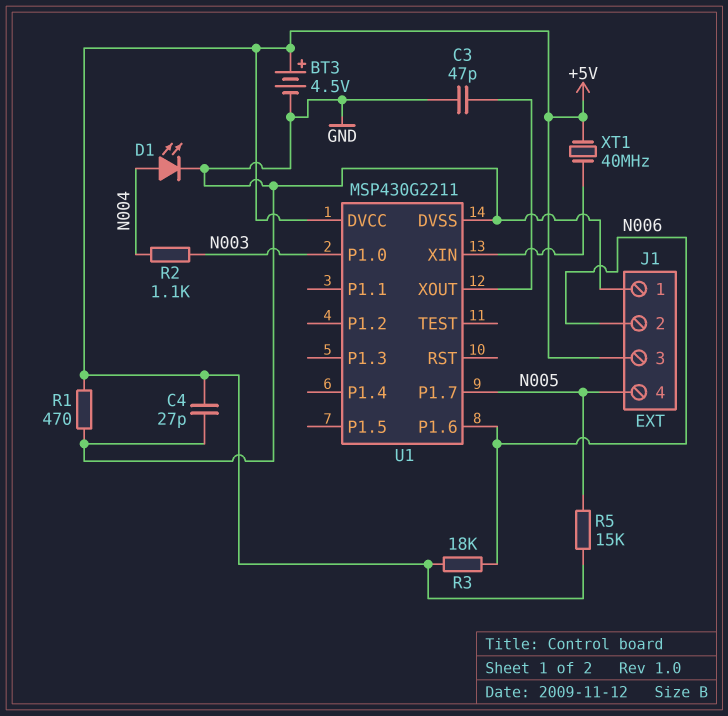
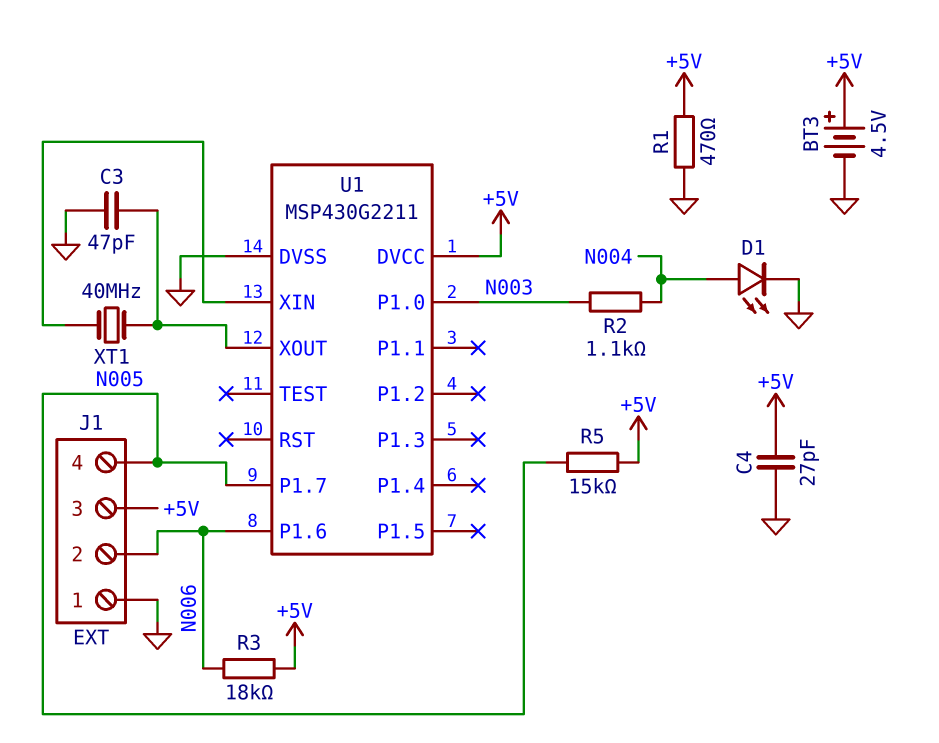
XT1: 40MHz (+5V, U1/XIN) -> 40MHz (U1/XIN, U1/XOUT)

